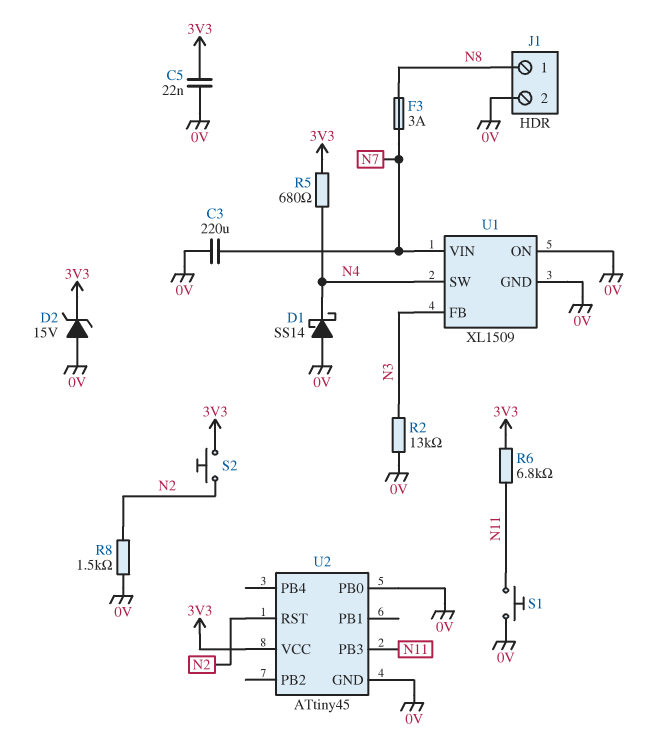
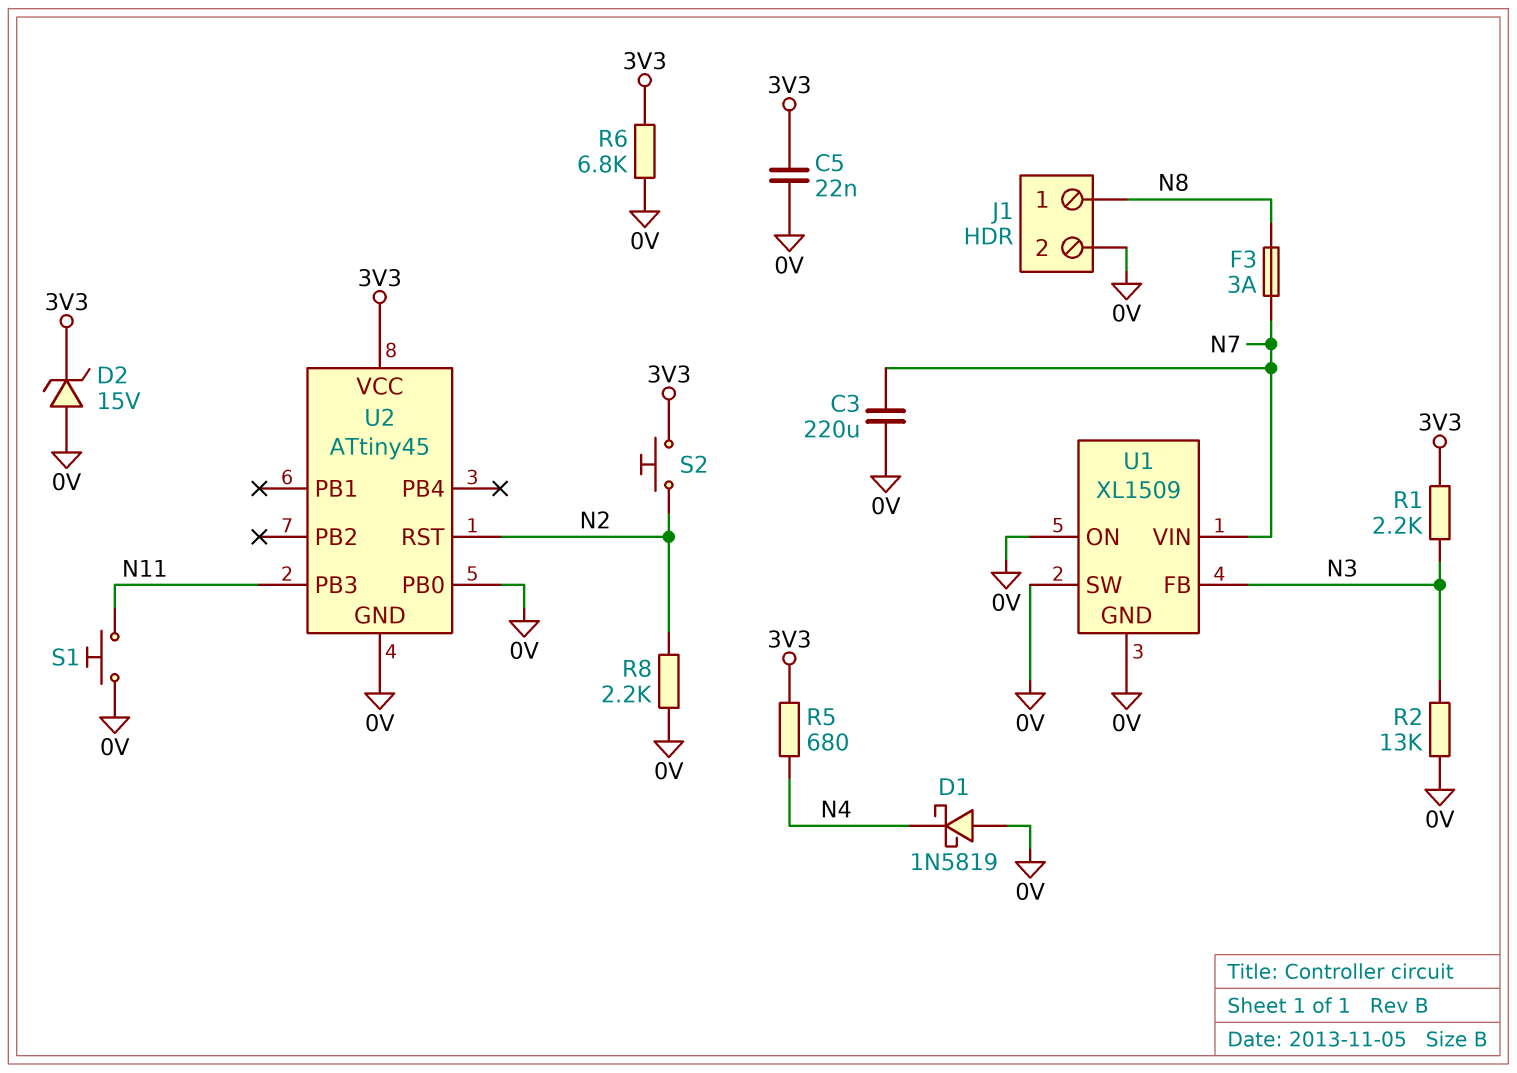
D1: schottky SS14 (A 0V, K N4) -> schottky 1N5819 (A 0V, K N4)
R1: none -> 2.2k (3V3, N3)
R6: 6.8k (3V3, N11) -> 6.8k (0V, 3V3)
R8: 1.5k (0V, N2) -> 2.2k (0V, N2)
U1 pin SW: N4 -> 0V

